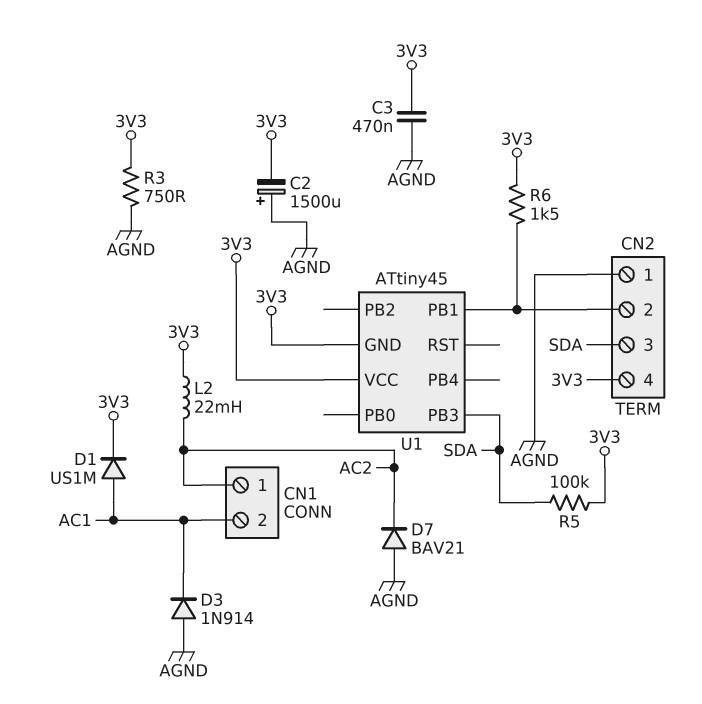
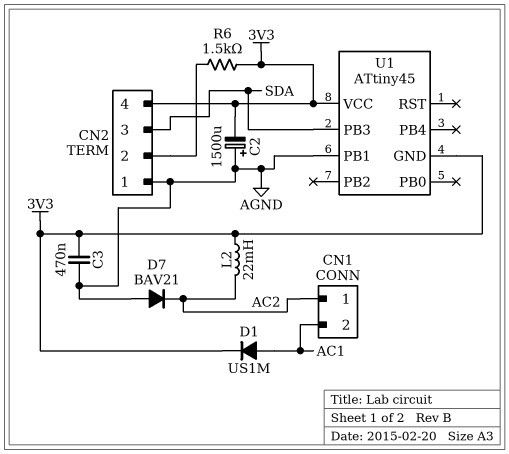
D3: diode 1N914 (A AGND, K AC1) -> none
R3: 750 (3V3, AGND) -> none
R5: 100k (3V3, SDA) -> none
U1 pin PB1: CN2/2 -> AGND

